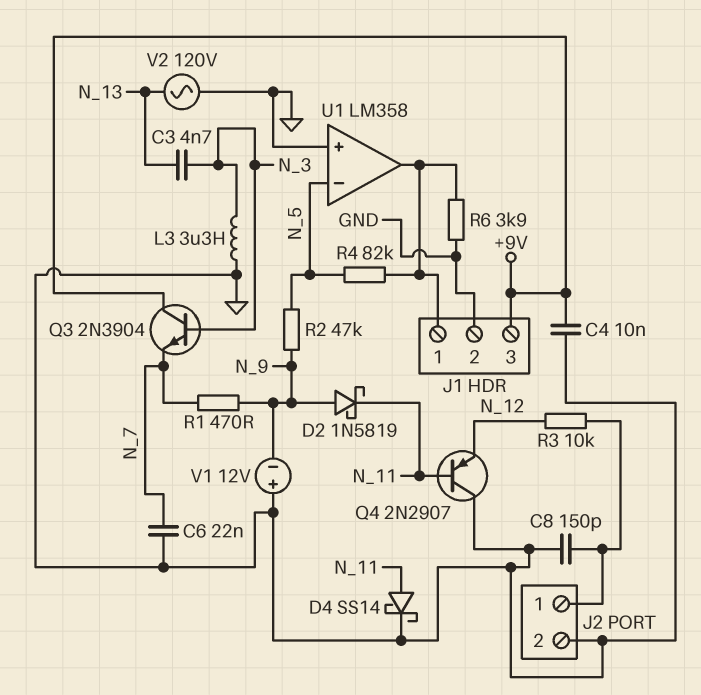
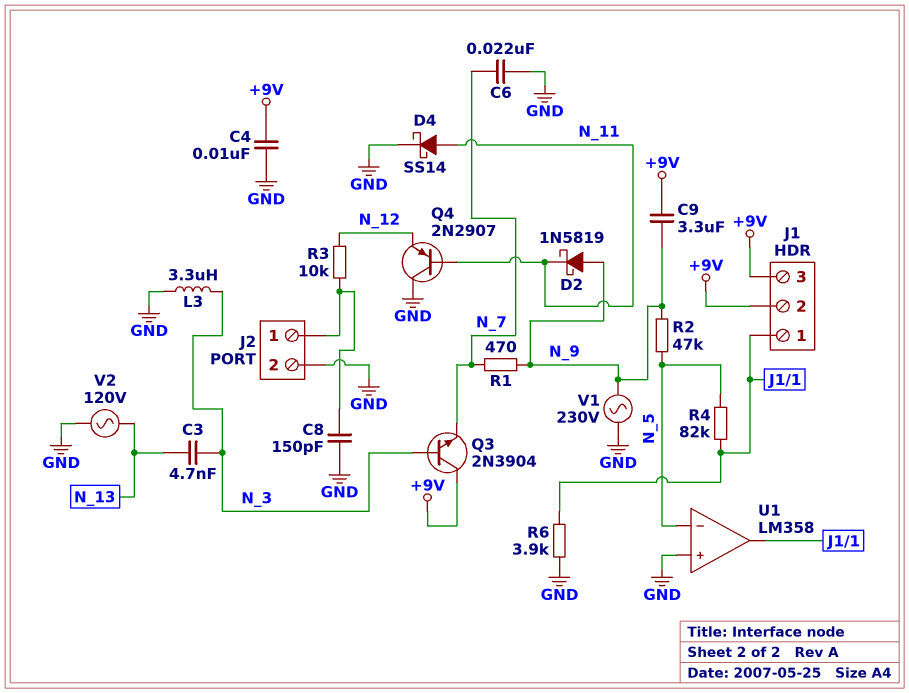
C9: none -> 3.3uF (+9V, N_9)
J1 pin 2: GND -> +9V
V1: 12V (plus GND, minus N_9) -> AC 230V (GND, N_9)

